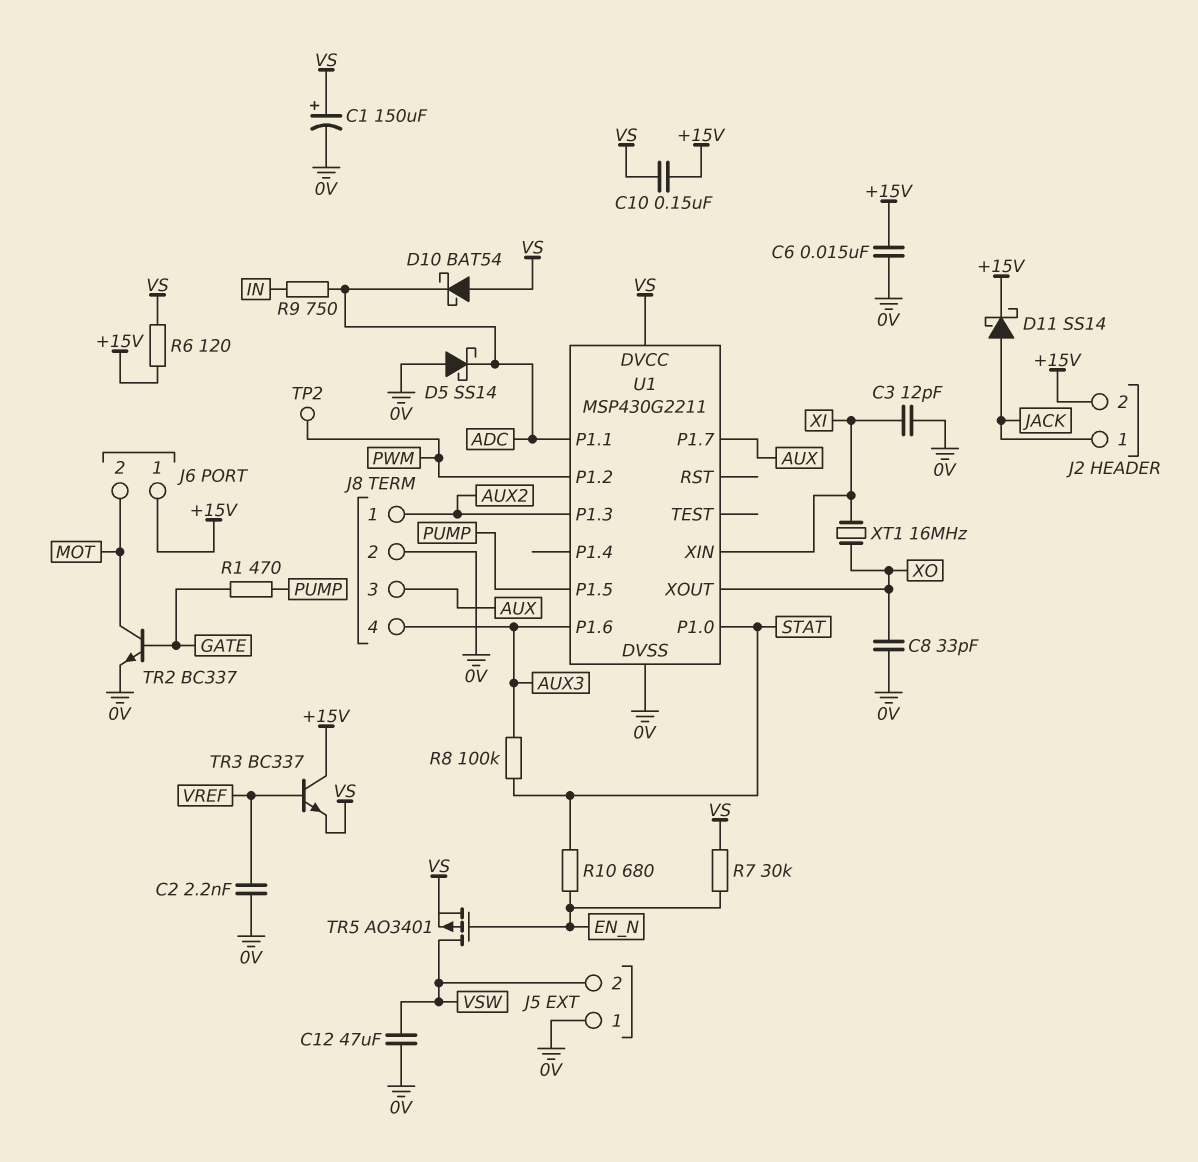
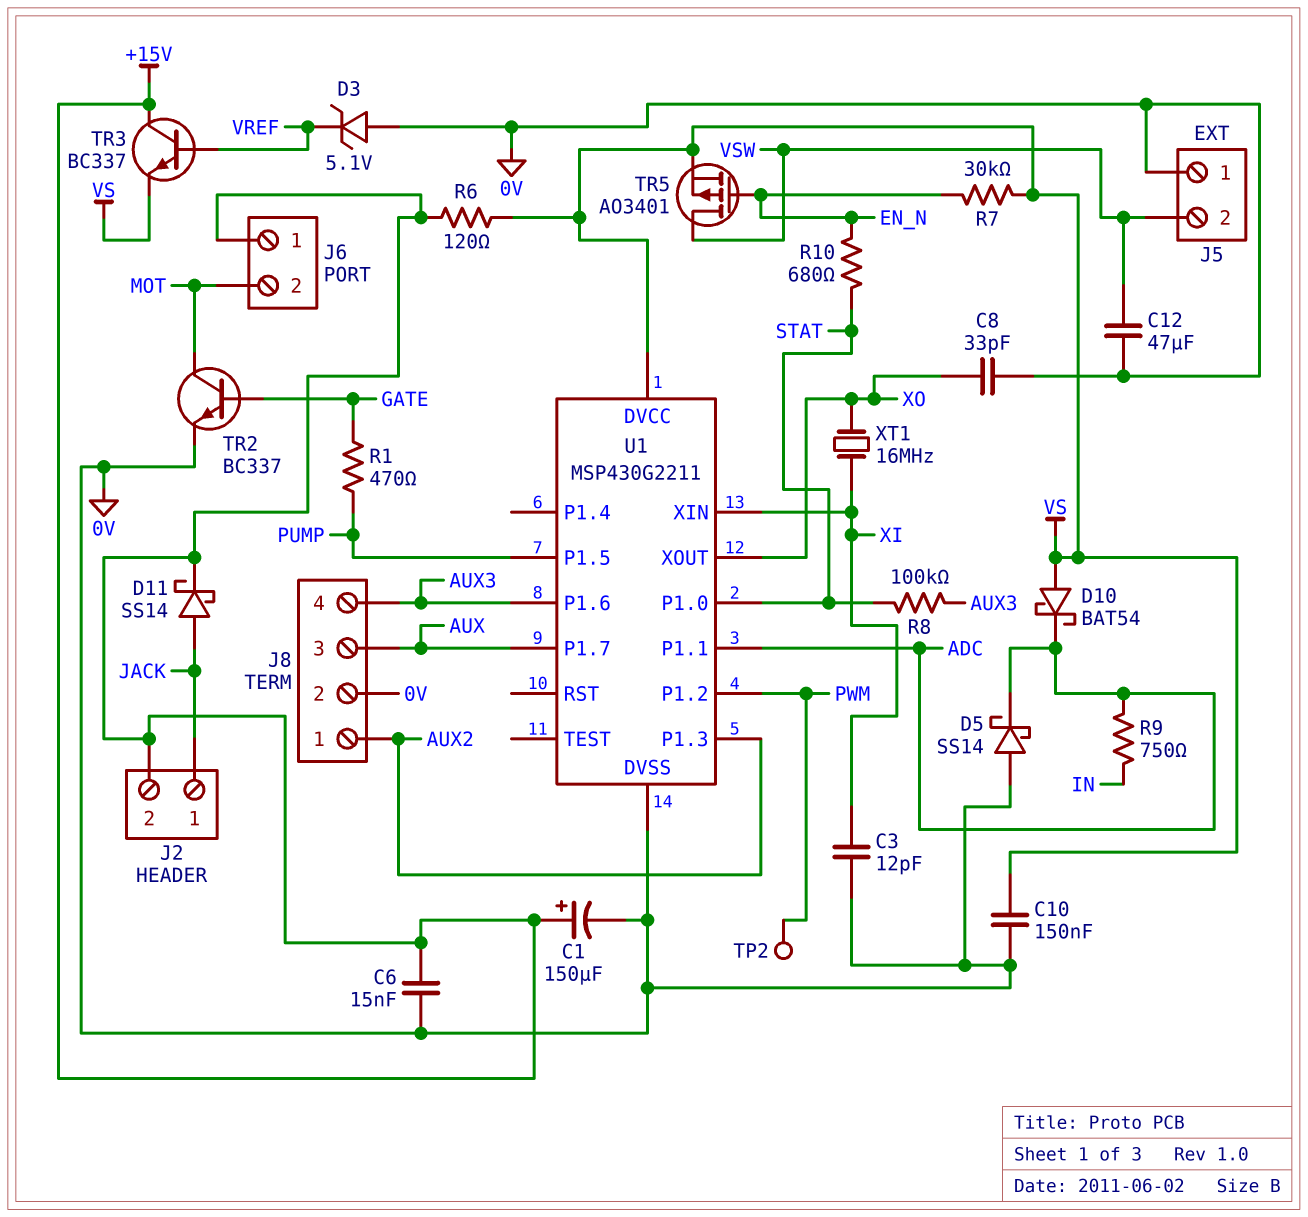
C1: 150uF (plus VS, minus 0V) -> 150uF (plus +15V, minus 0V)
C2: 2.2nF (0V, VREF) -> none
C10: 150nF (+15V, VS) -> 150nF (0V, VS)
D3: none -> zener 5.1V (A 0V, K VREF)

